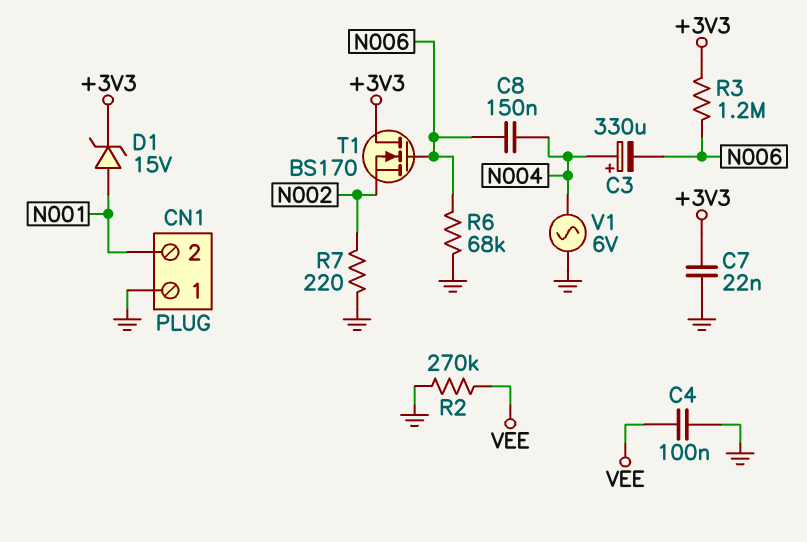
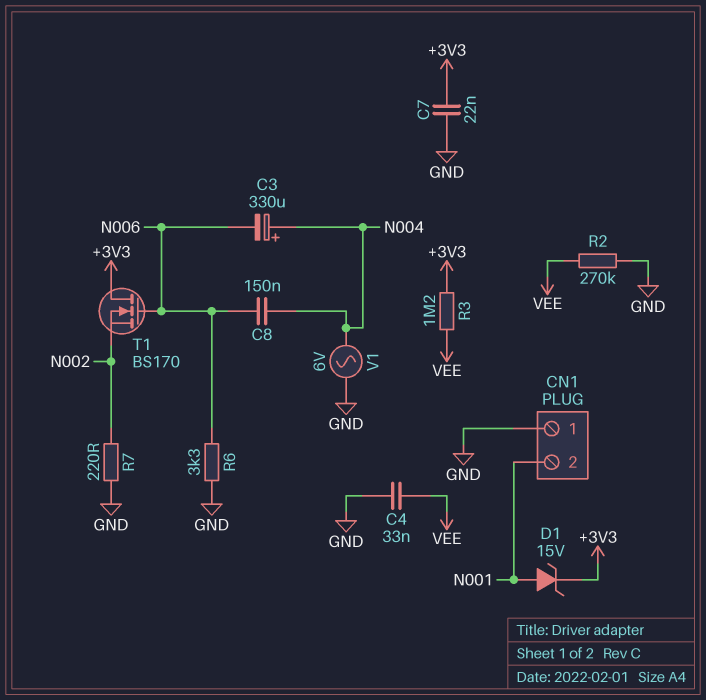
C4: 100nF (GND, VEE) -> 33nF (GND, VEE)
R3: 1.2M (+3V3, N006) -> 1.2M (+3V3, VEE)
R6: 68k (GND, N006) -> 3.3k (GND, N006)

